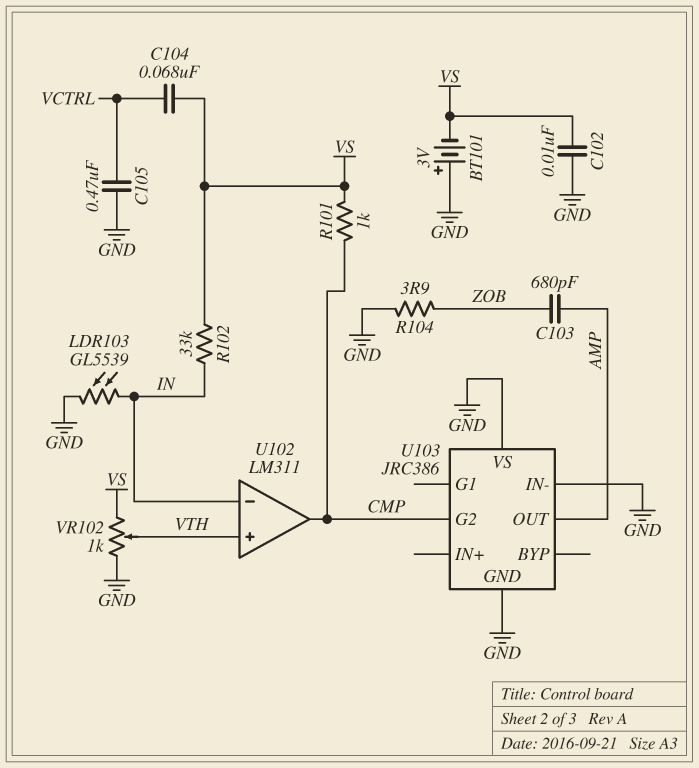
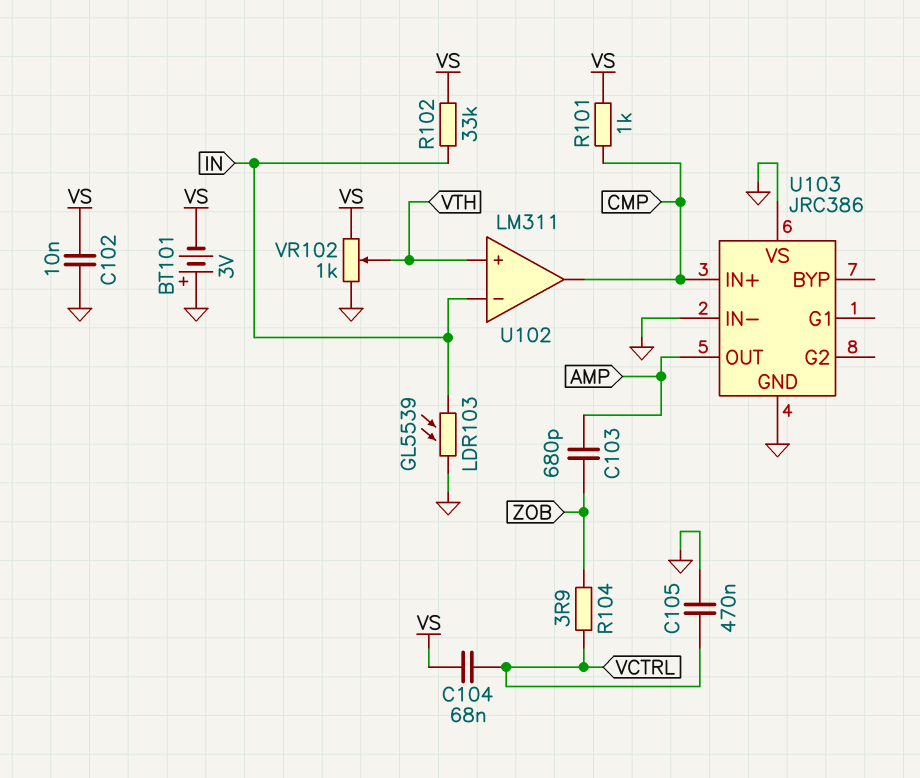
R104: 3.9 (GND, ZOB) -> 3.9 (VCTRL, ZOB)
U103 pin G2: CMP -> none
U103 pin IN+: none -> CMP

